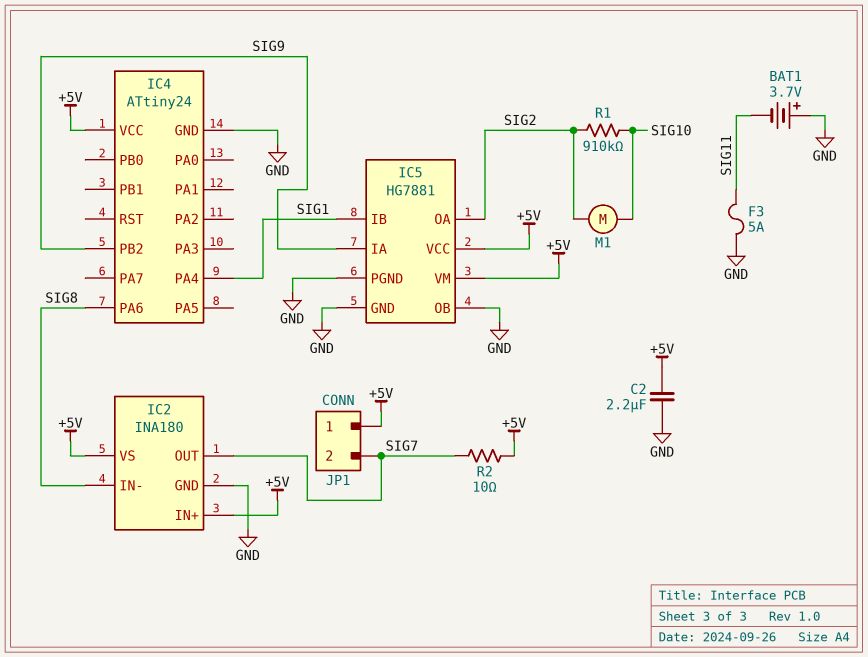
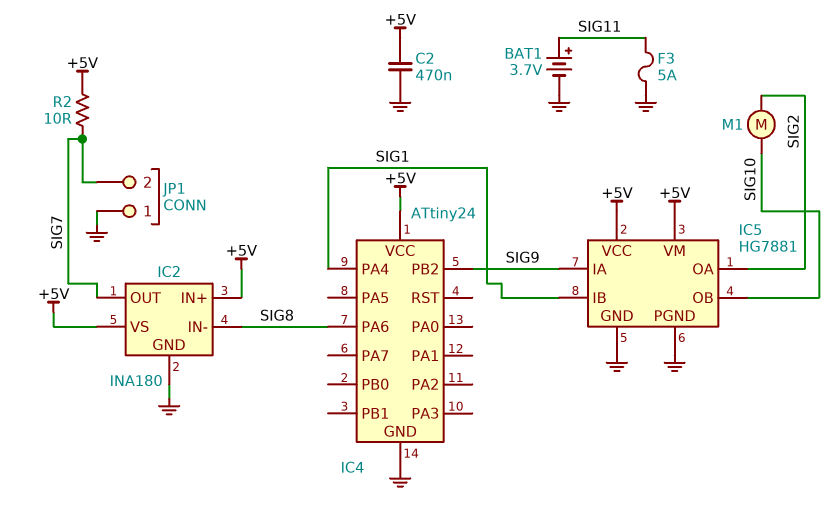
BAT1: 3.7V (plus GND, minus SIG11) -> 3.7V (plus SIG11, minus GND)
C2: 2.2uF (+5V, GND) -> 470nF (+5V, GND)
IC5 pin OB: GND -> SIG10
JP1 pin 1: +5V -> GND
R1: 910k (SIG2, SIG10) -> none

